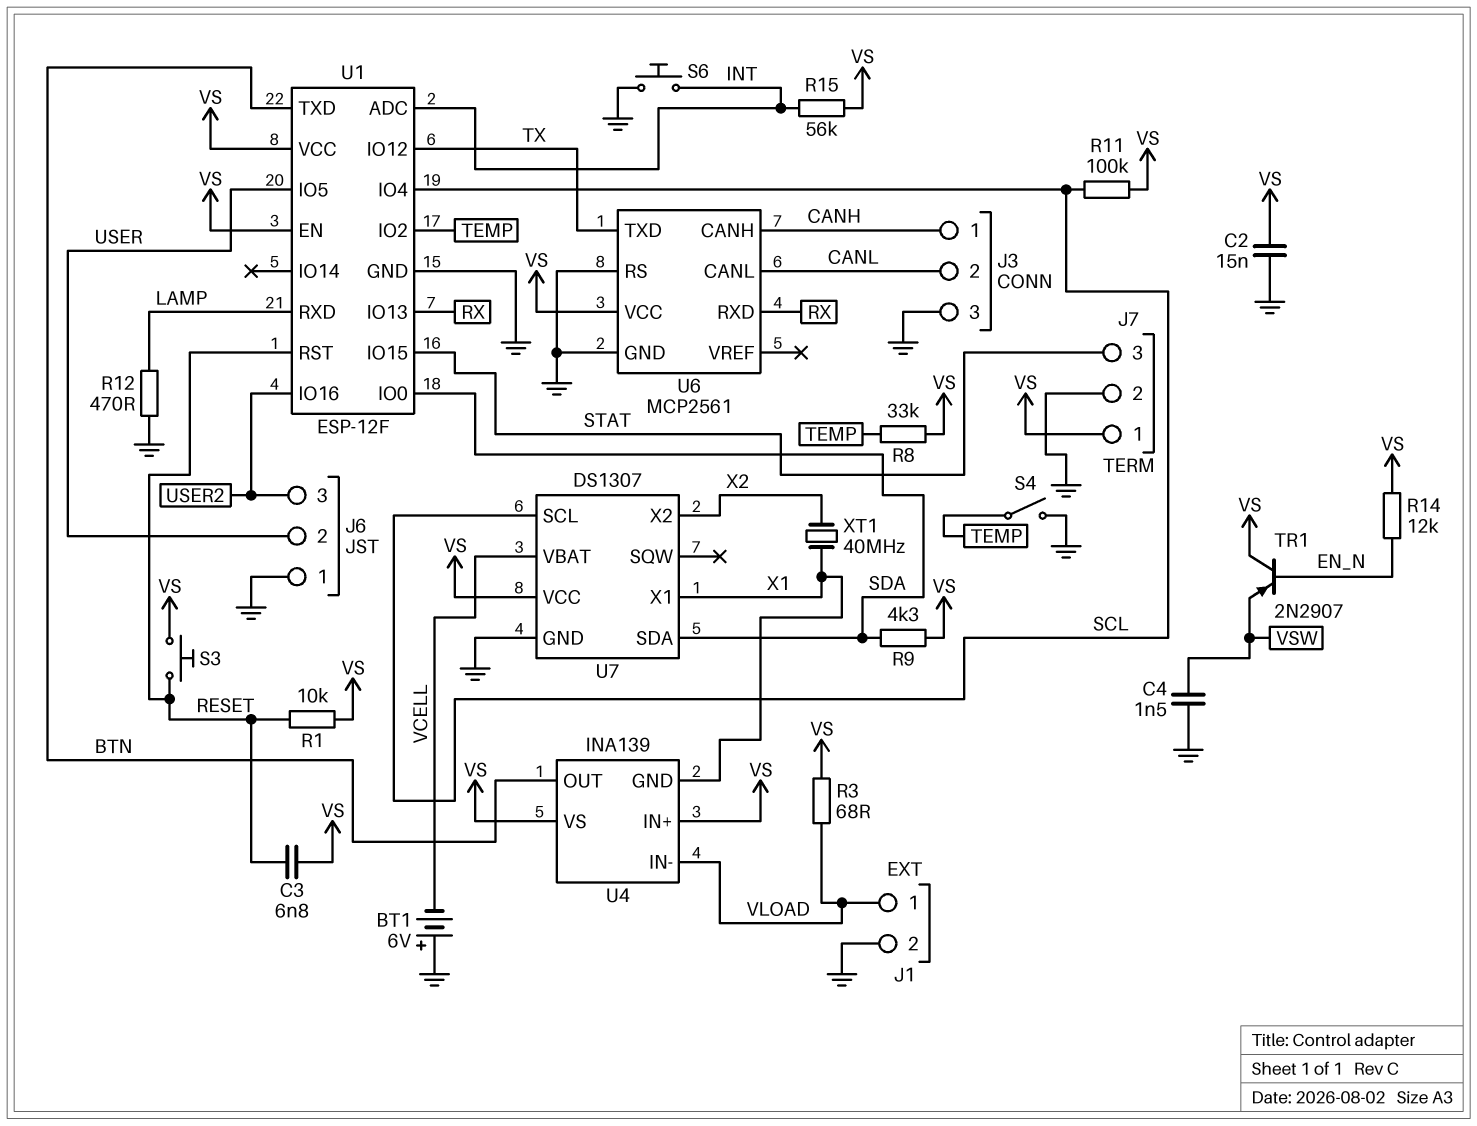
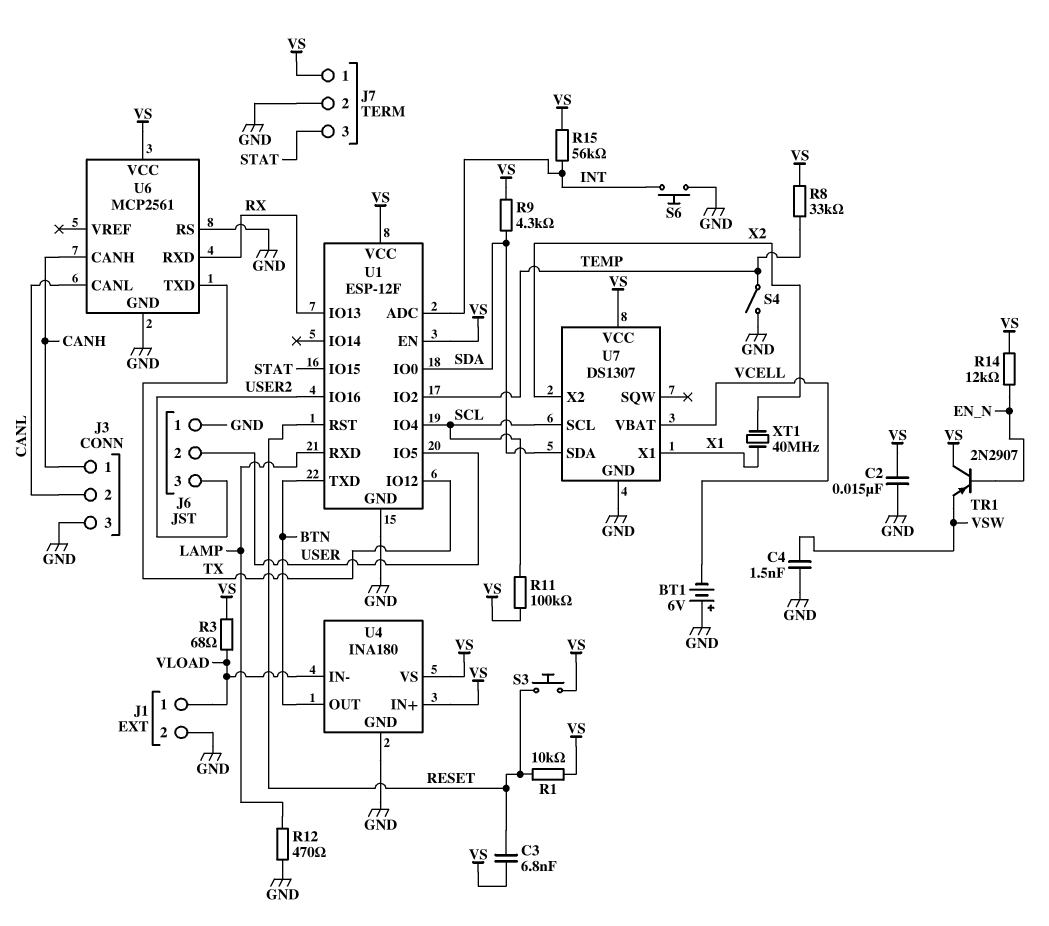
U4: INA139 -> INA180
U4 pin GND: X1 -> GND

